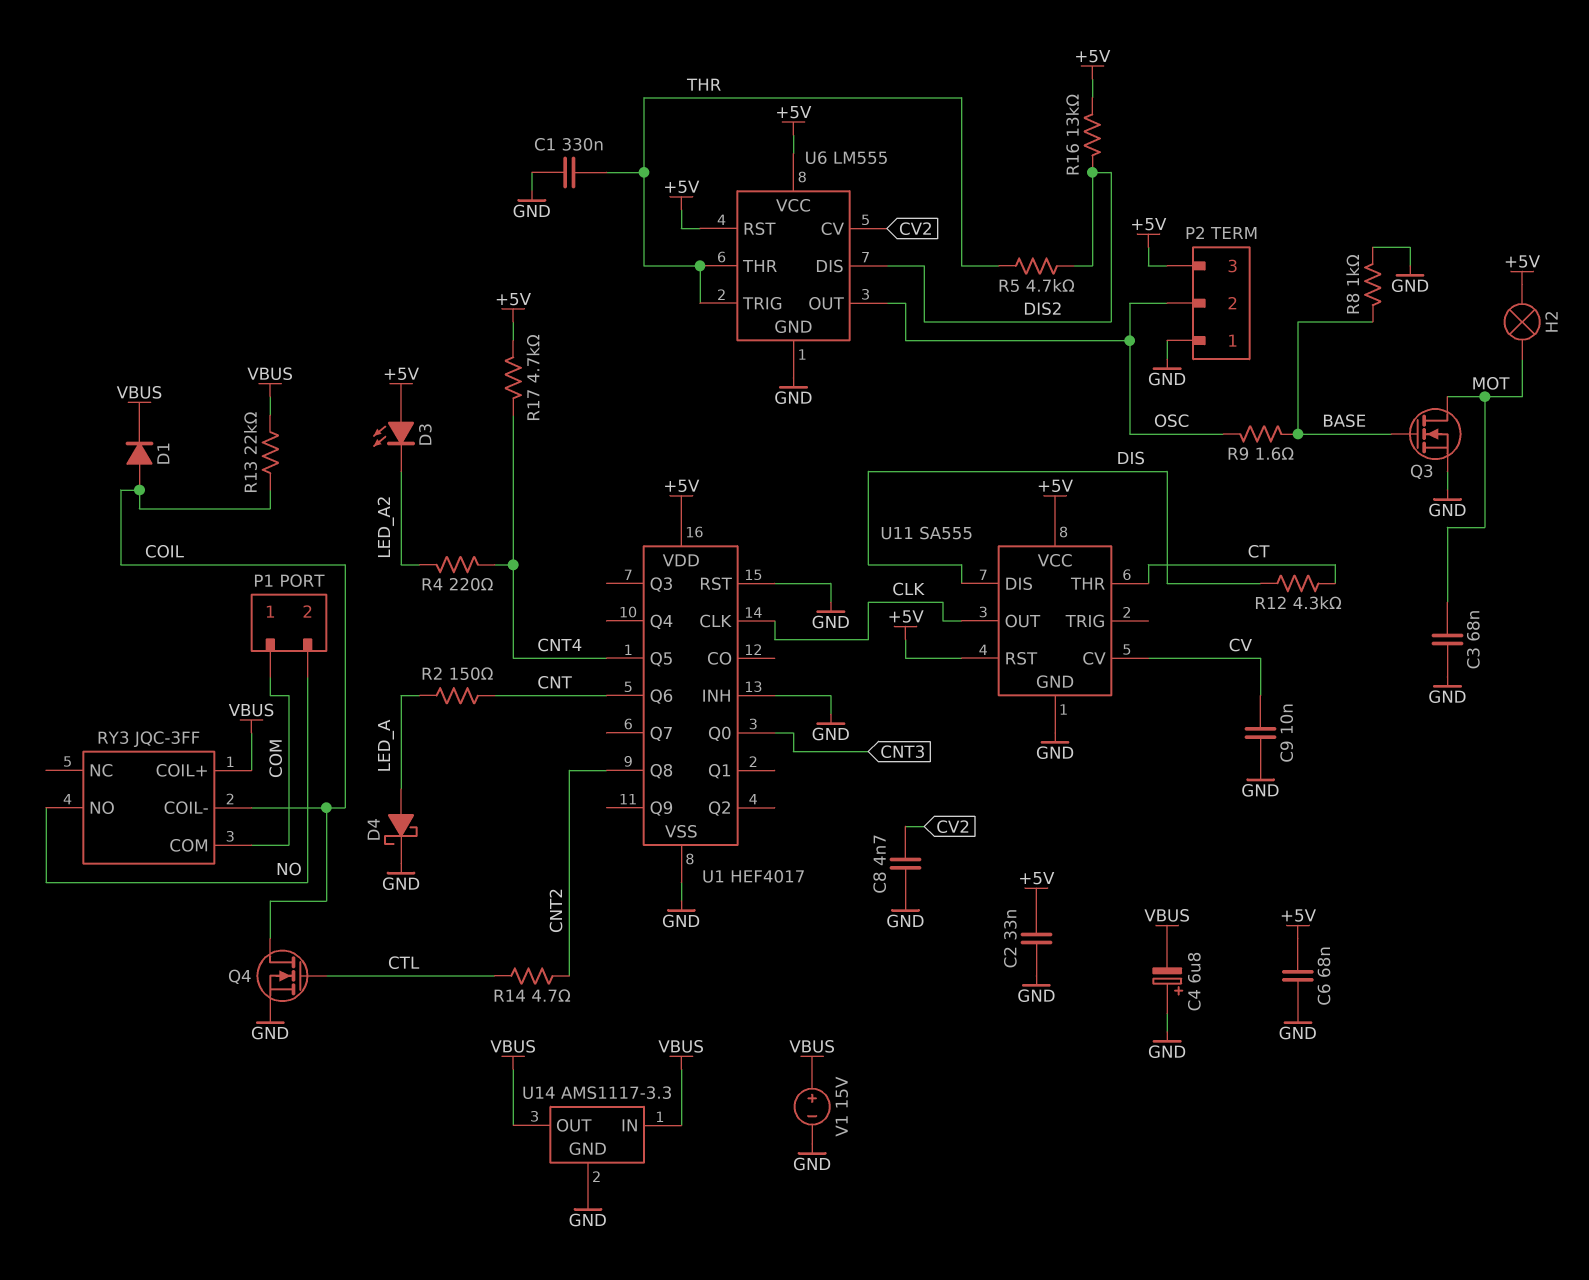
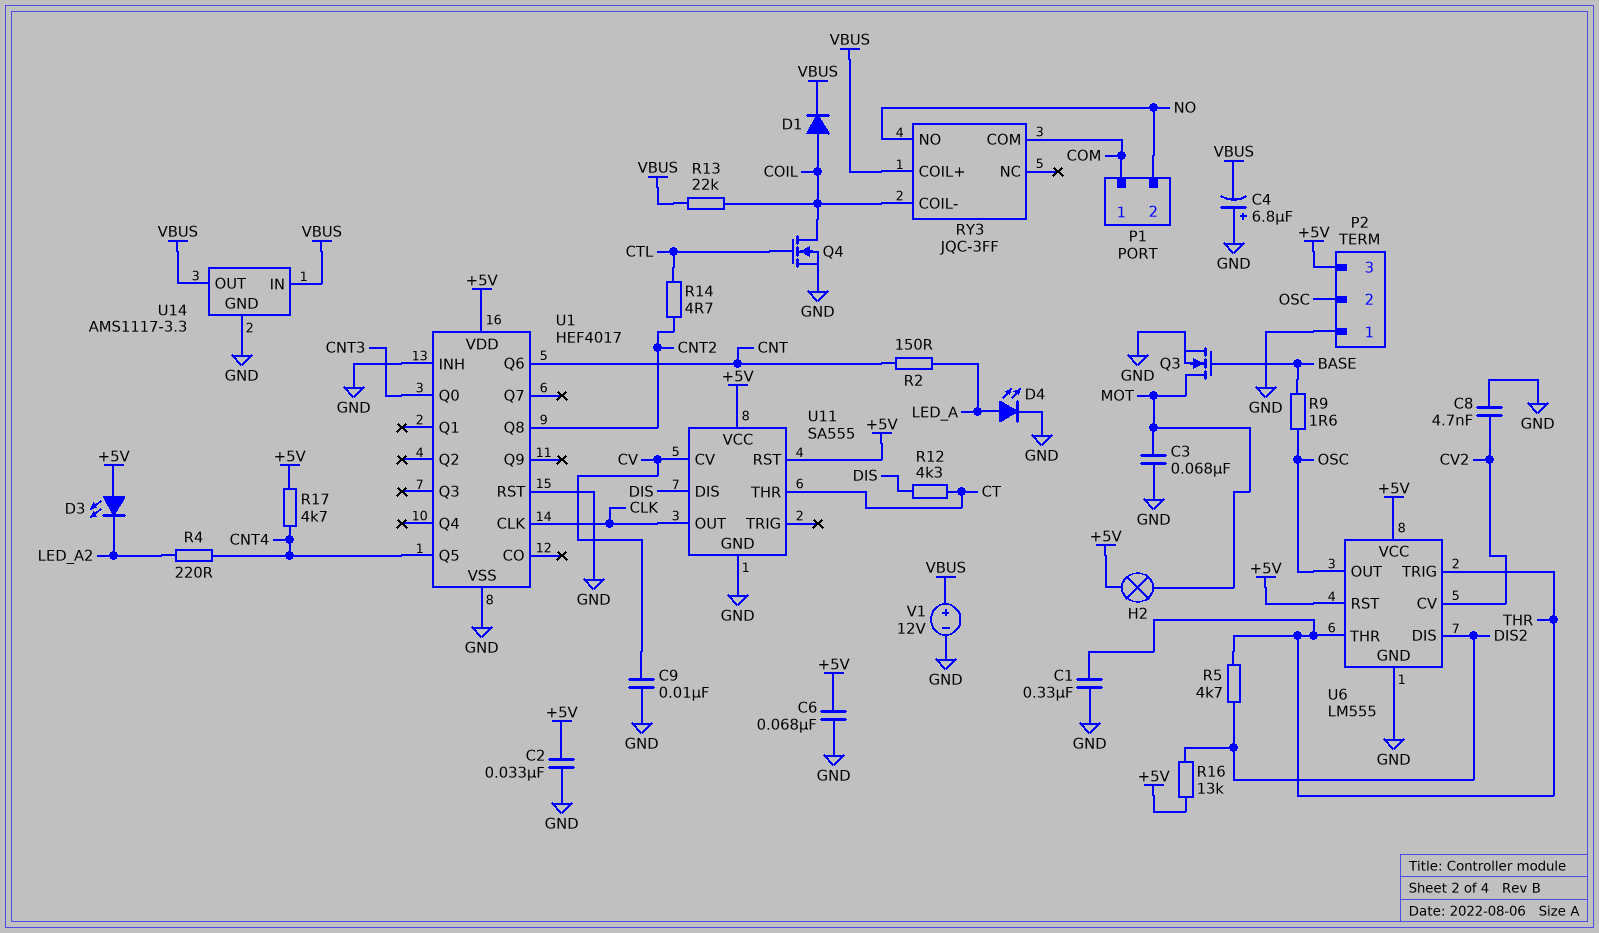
D4: schottky (A LED_A, K GND) -> LED (A LED_A, K GND)
R8: 1k (BASE, GND) -> none
V1: 15V (plus VBUS, minus GND) -> 12V (plus VBUS, minus GND)

